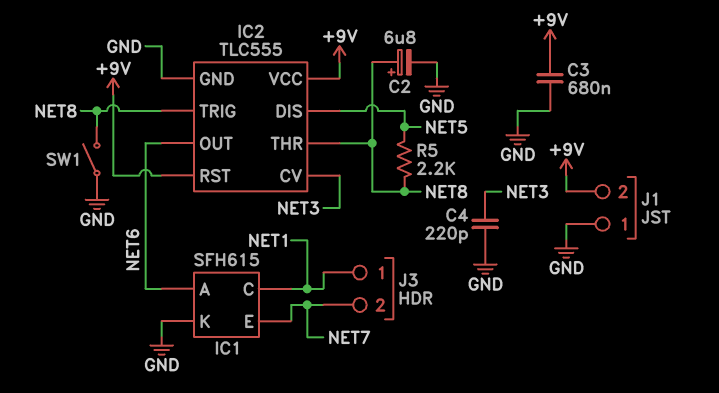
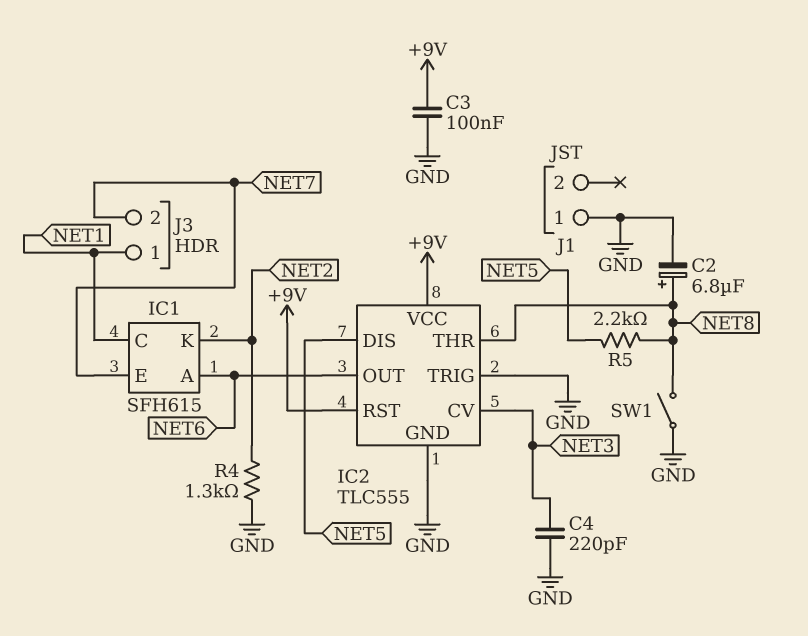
C3: 680nF (+9V, GND) -> 100nF (+9V, GND)
IC1 pin K: GND -> NET2
IC2 pin TRIG: NET8 -> GND
J1 pin 2: +9V -> none
R4: none -> 1.3k (GND, NET2)

